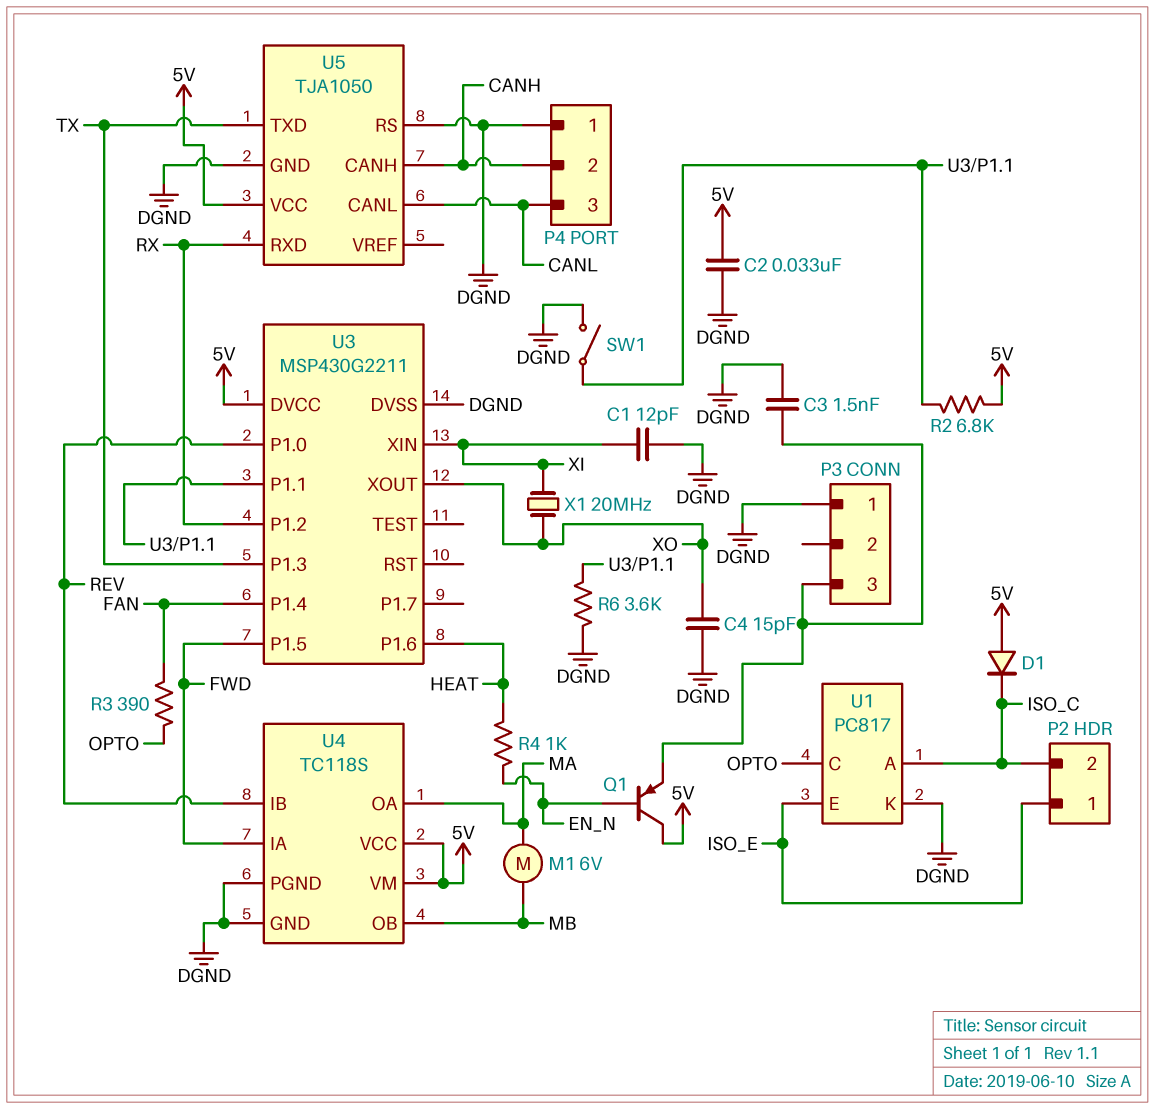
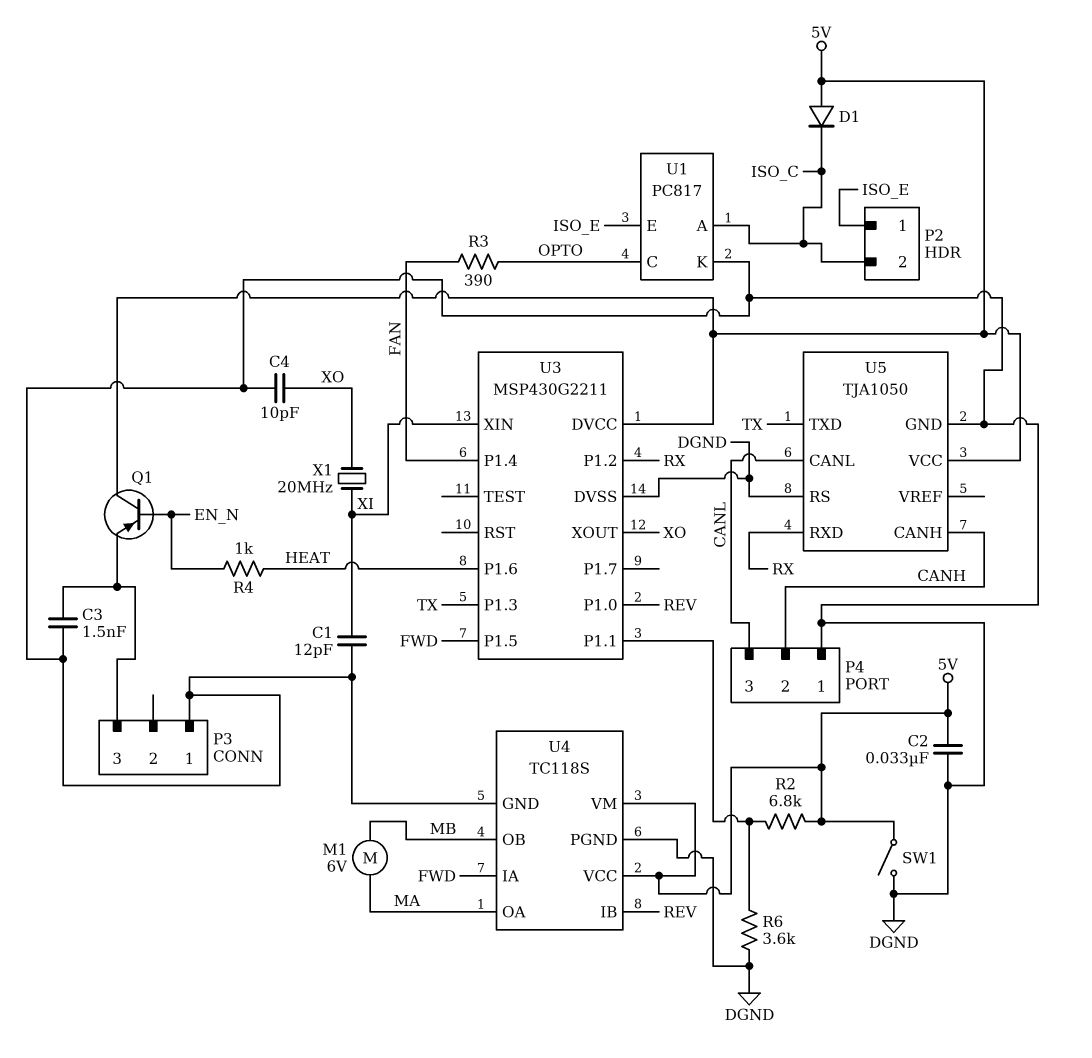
C4: 15pF (DGND, XO) -> 10pF (DGND, XO)
SW1: switch (DGND, U3/P1.1) -> switch (5V, DGND)

